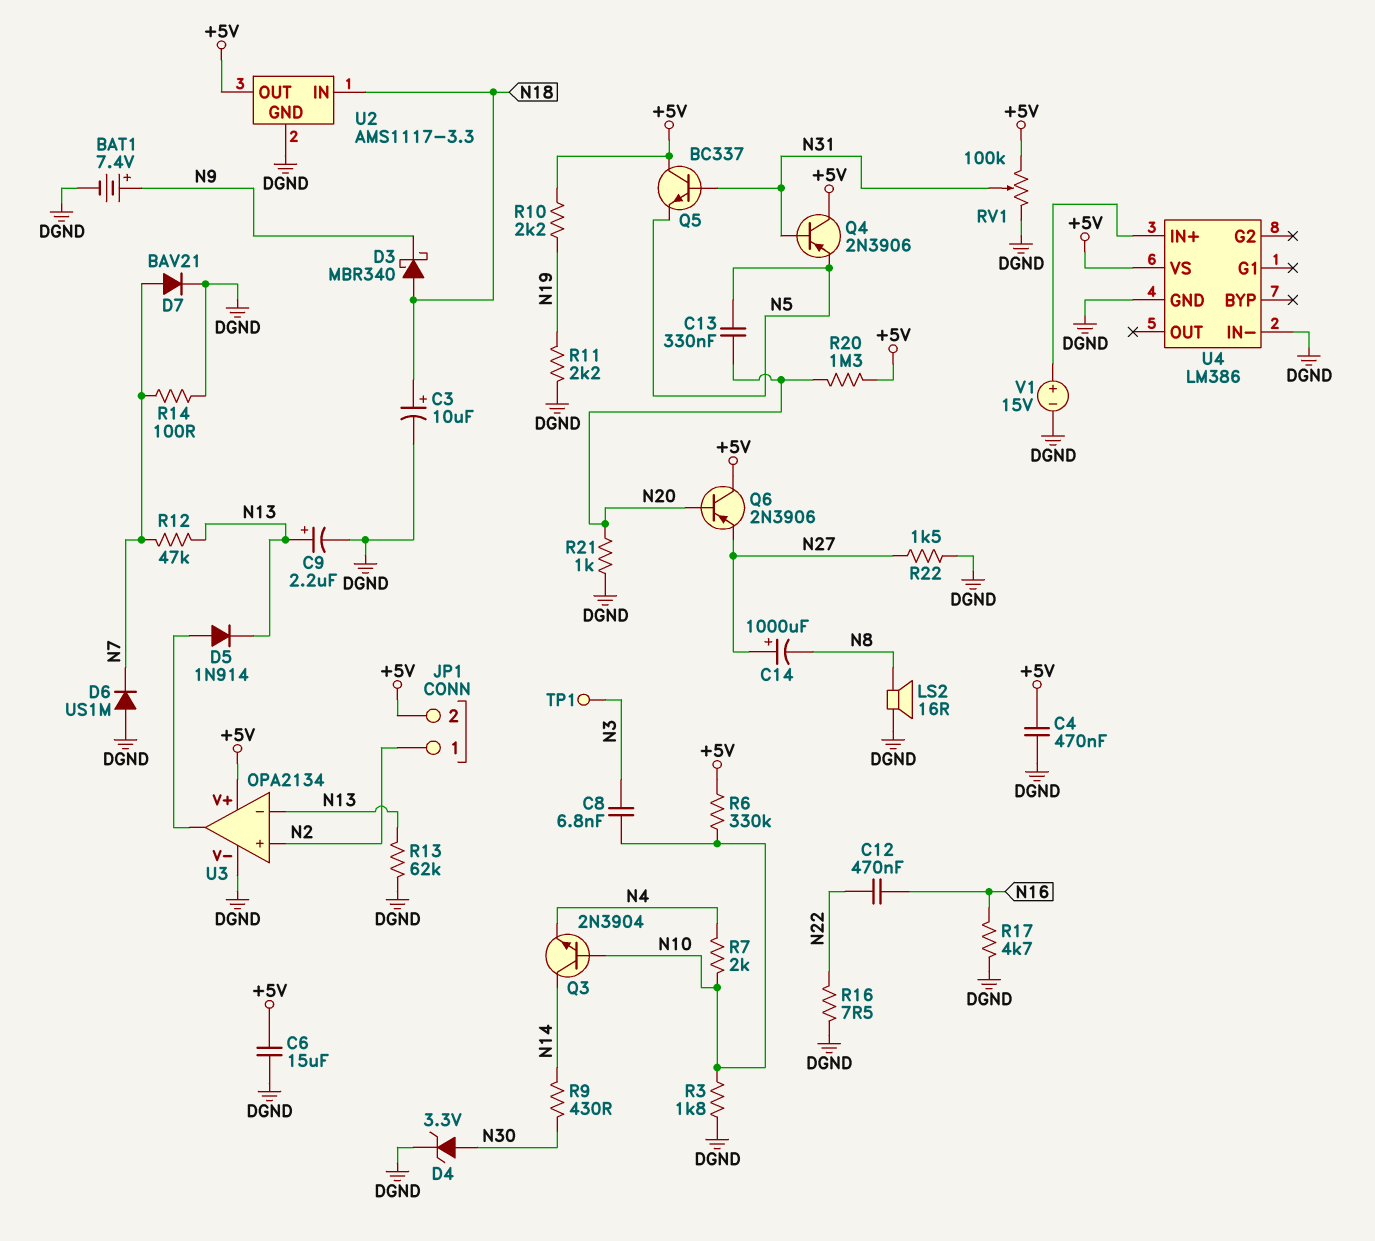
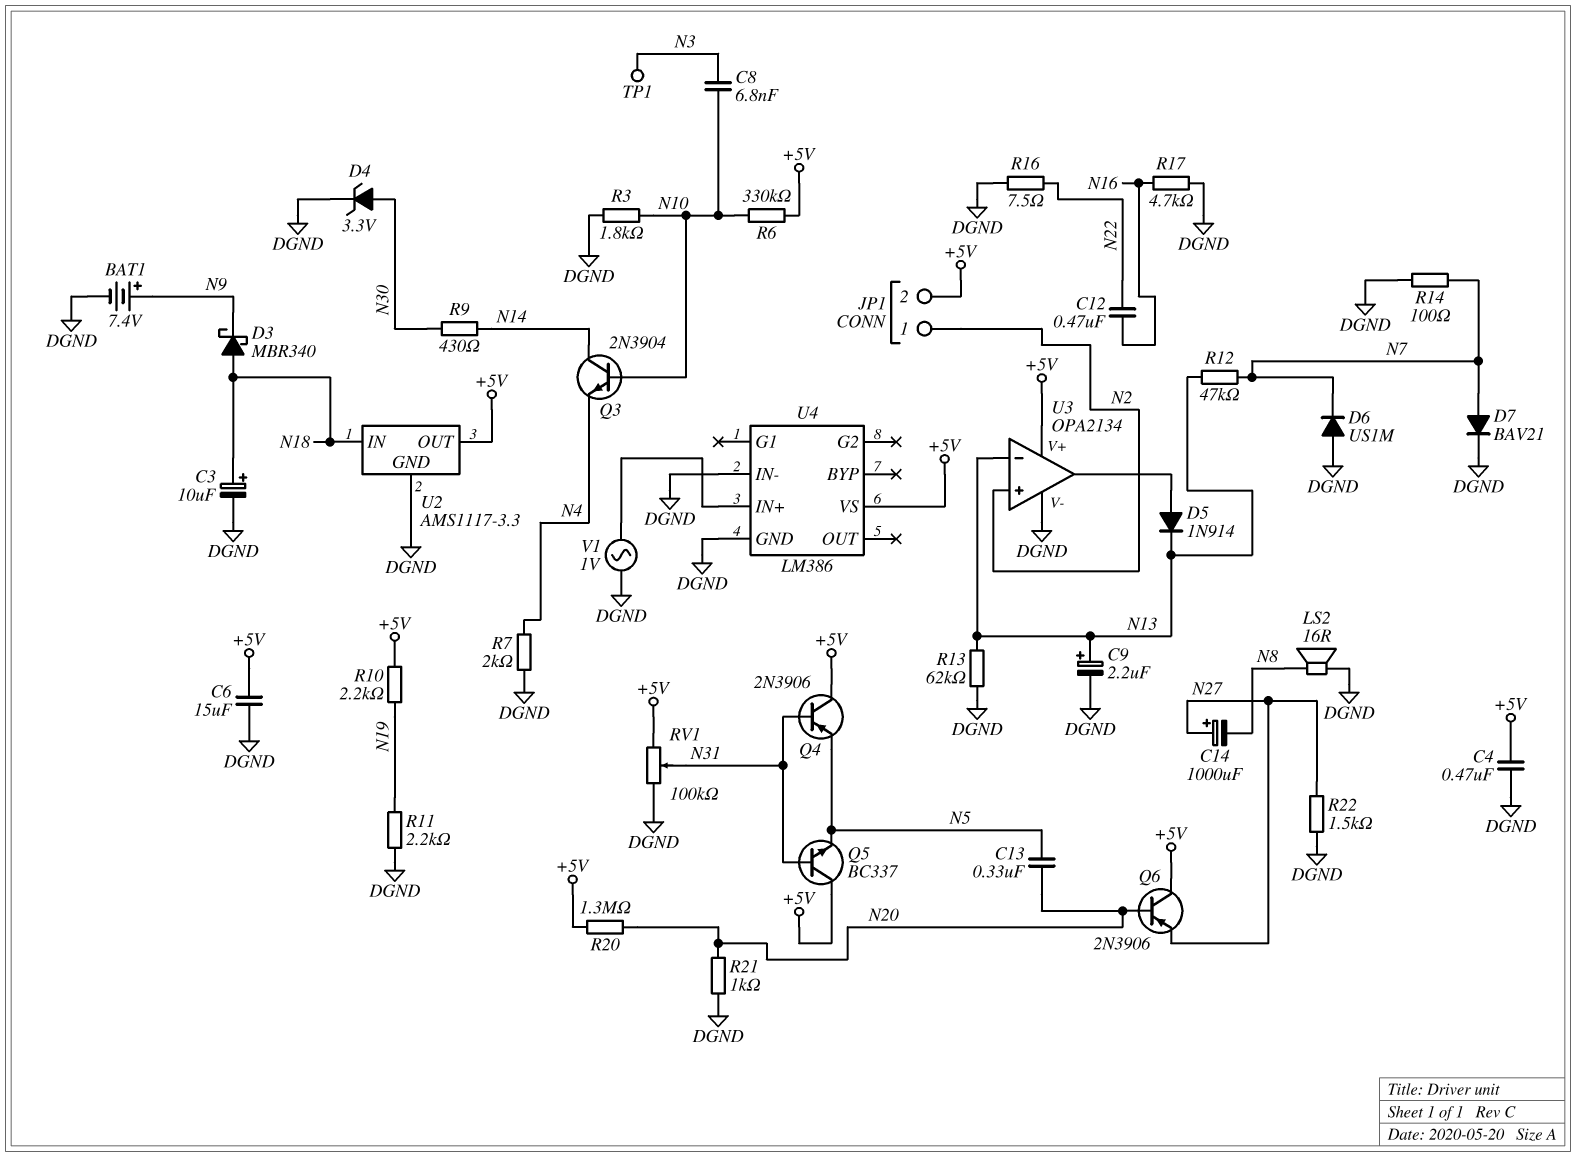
R7: 2k (N4, N10) -> 2k (DGND, N4)
V1: 15V (plus U4/IN+, minus DGND) -> AC 1V (DGND, U4/IN+)

